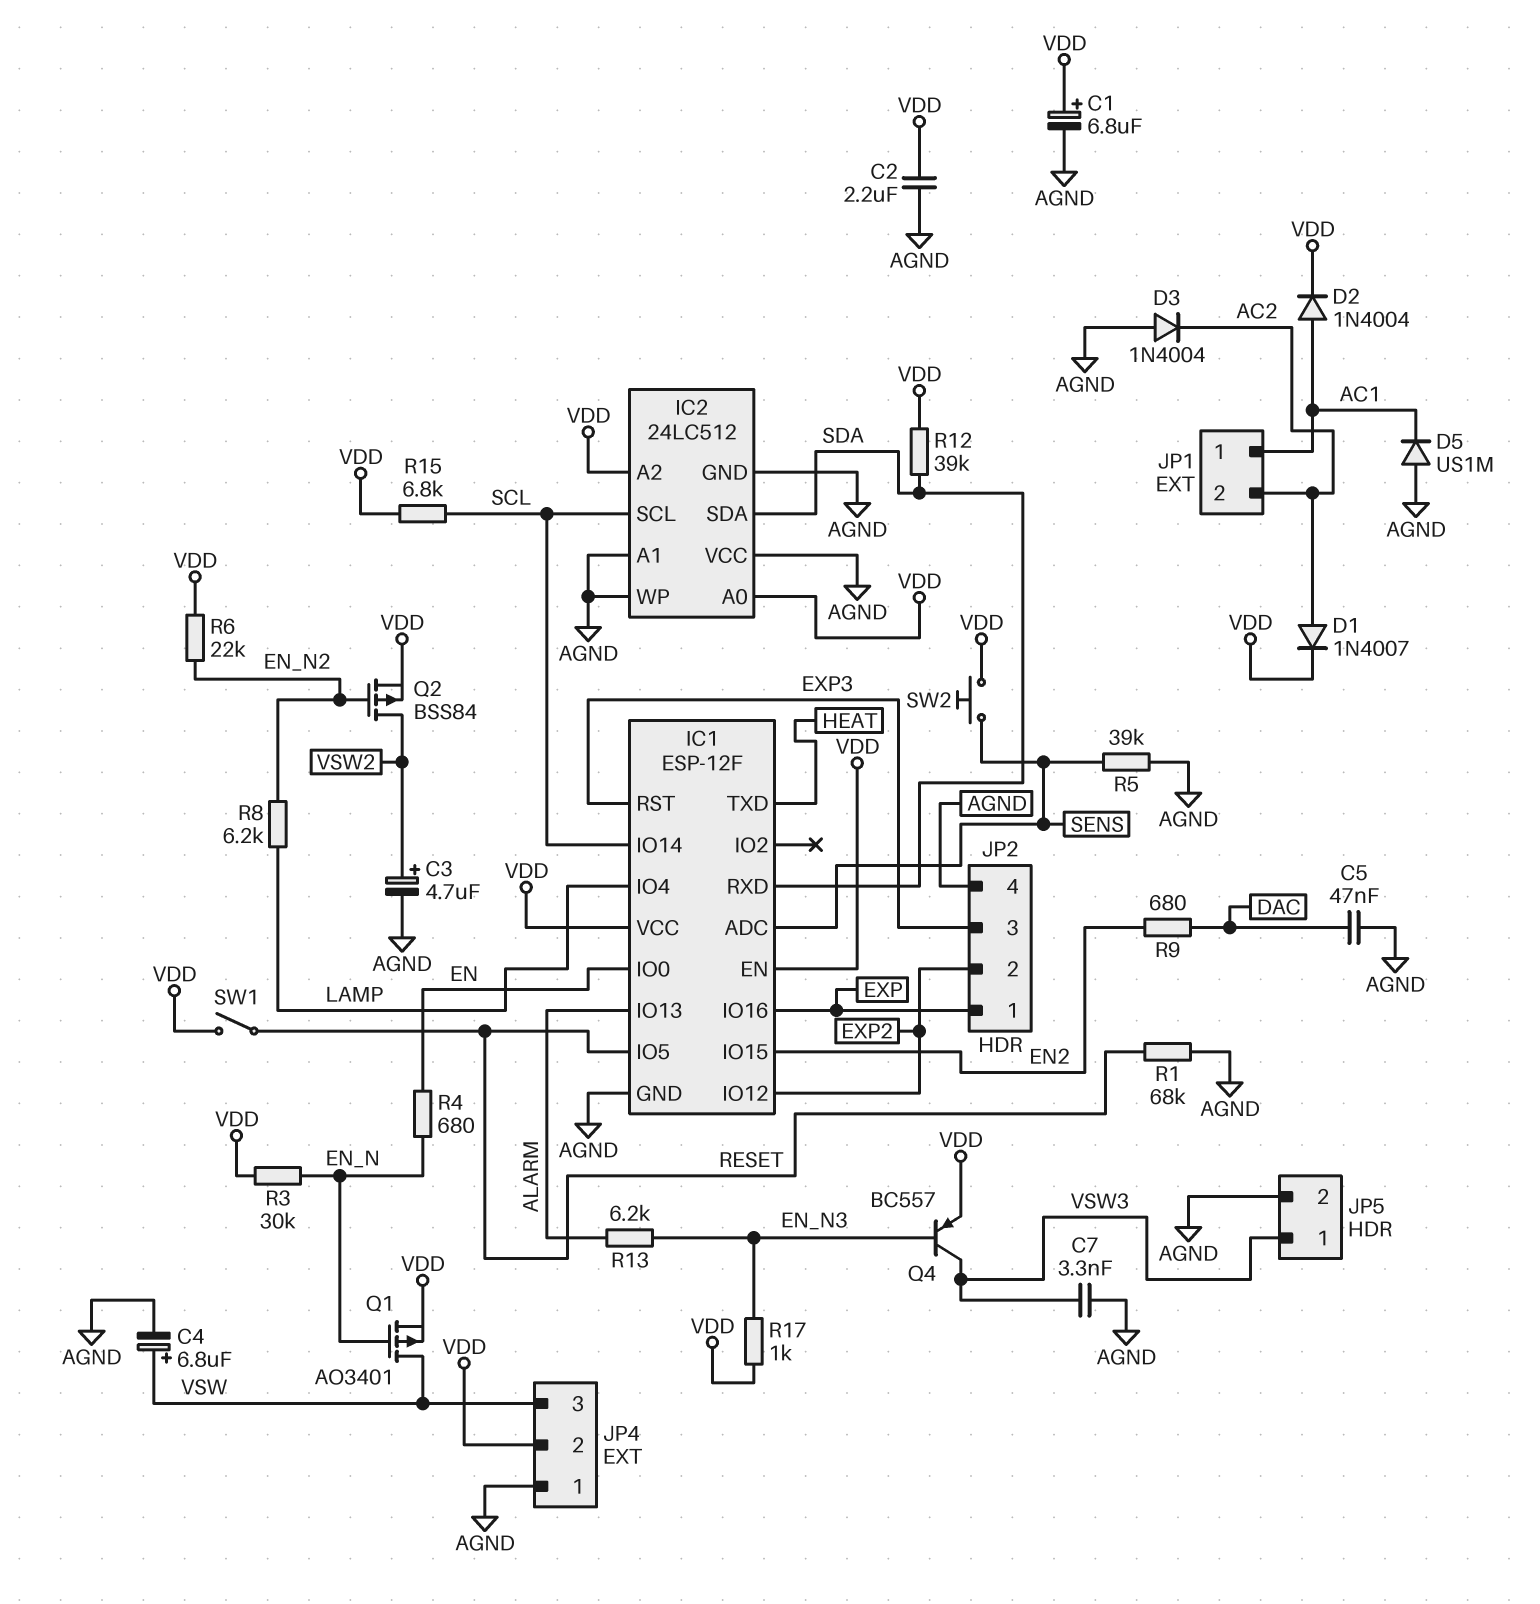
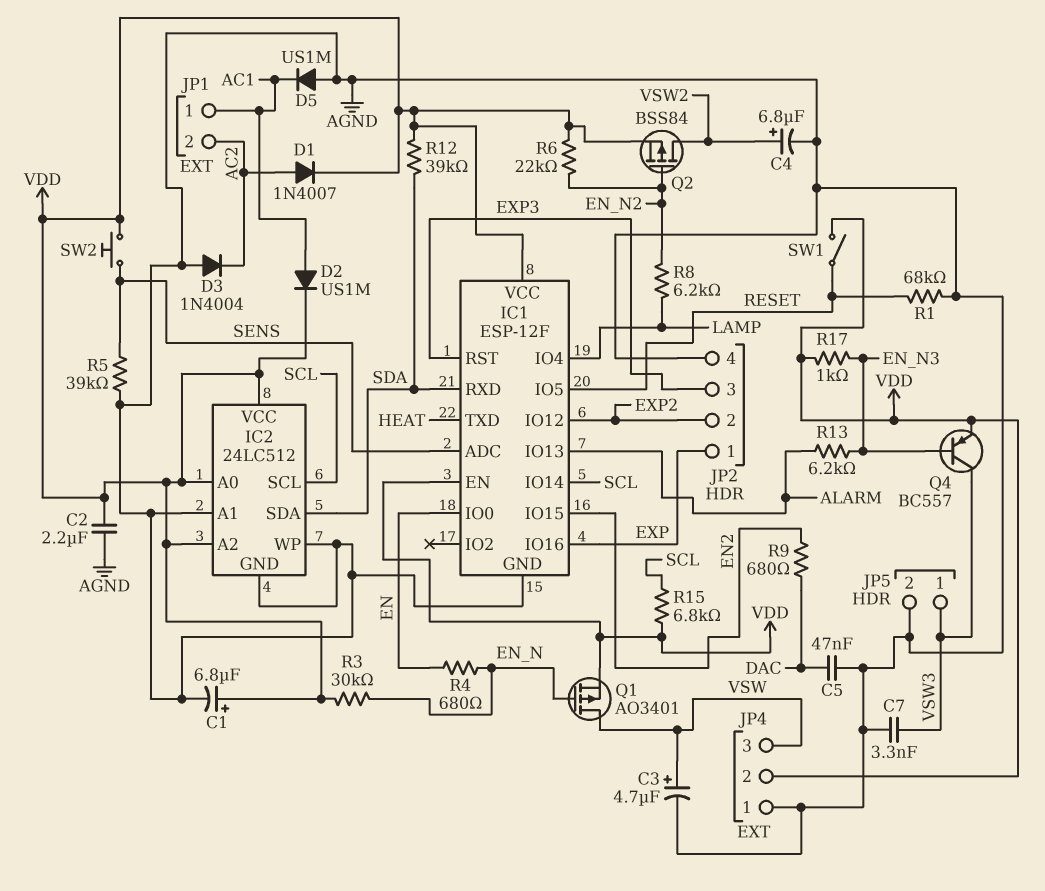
C3: 4.7uF (plus VSW2, minus AGND) -> 4.7uF (plus VSW, minus AGND)
C4: 6.8uF (plus VSW, minus AGND) -> 6.8uF (plus VSW2, minus AGND)
D2: diode 1N4004 (A AC1, K VDD) -> diode US1M (A AC1, K VDD)
IC2 pin VCC: AGND -> VDD

